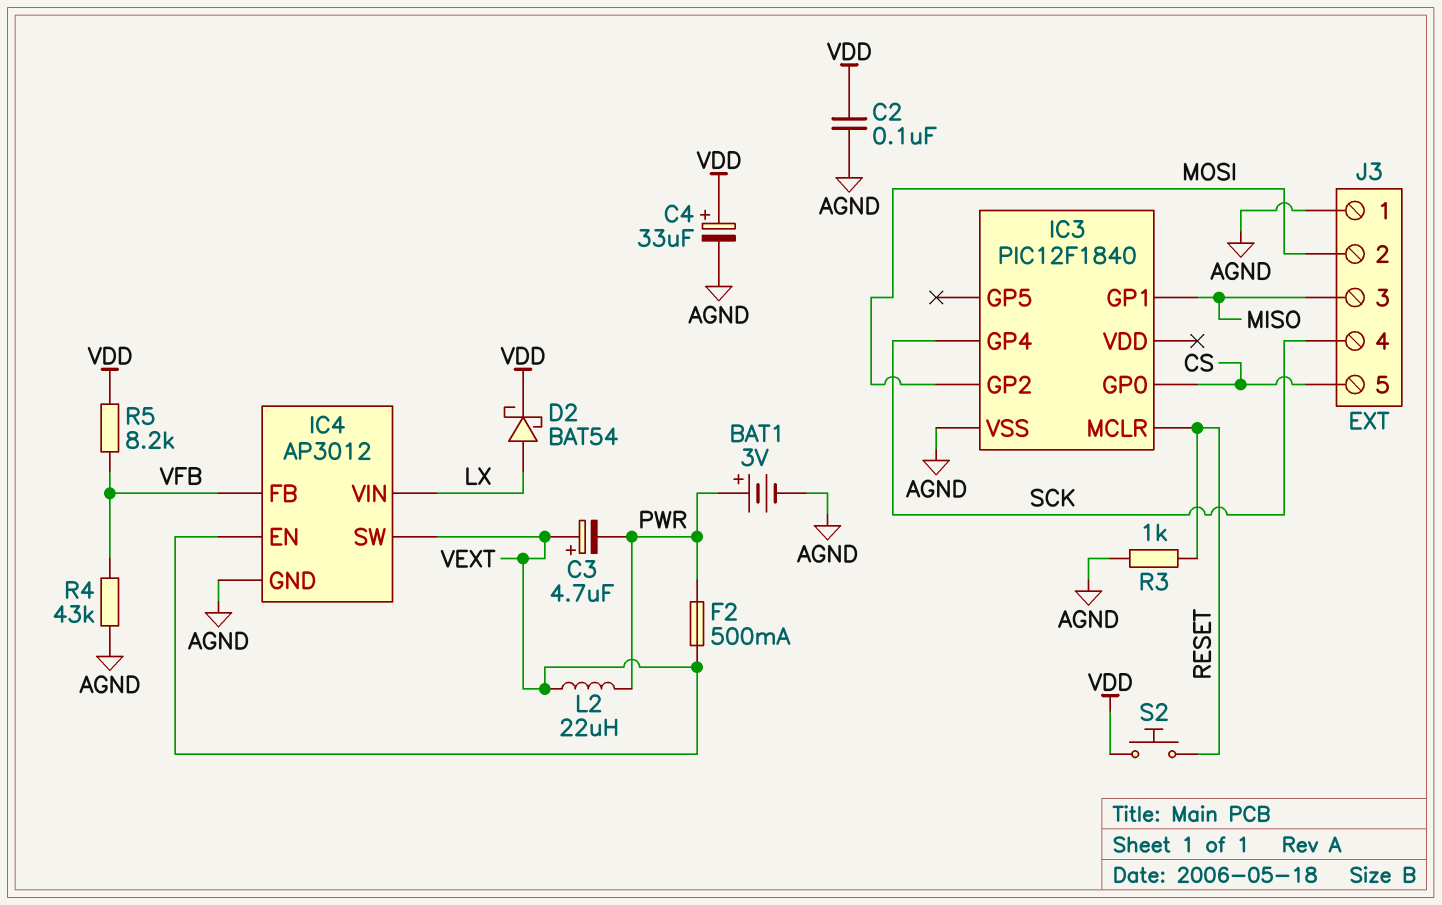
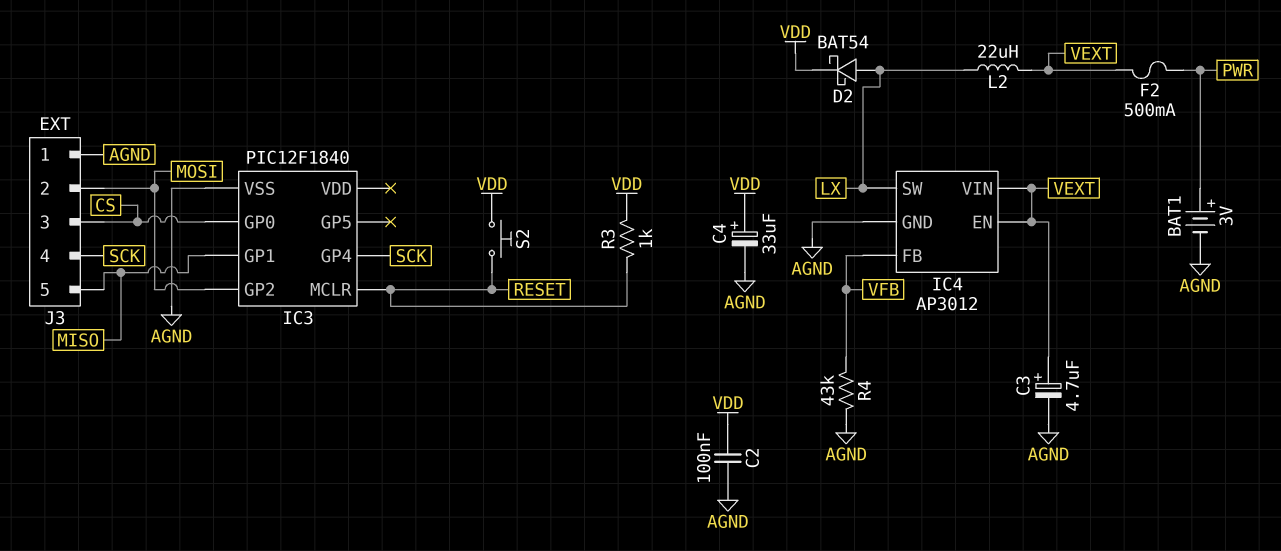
C3: 4.7uF (plus VEXT, minus PWR) -> 4.7uF (plus VEXT, minus AGND)
IC4 pin SW: VEXT -> LX
IC4 pin VIN: LX -> VEXT
J3 pin 3: MISO -> CS
J3 pin 5: CS -> MISO
L2: 22uH (PWR, VEXT) -> 22uH (LX, VEXT)
R3: 1k (AGND, RESET) -> 1k (RESET, VDD)
R5: 8.2k (VDD, VFB) -> none

